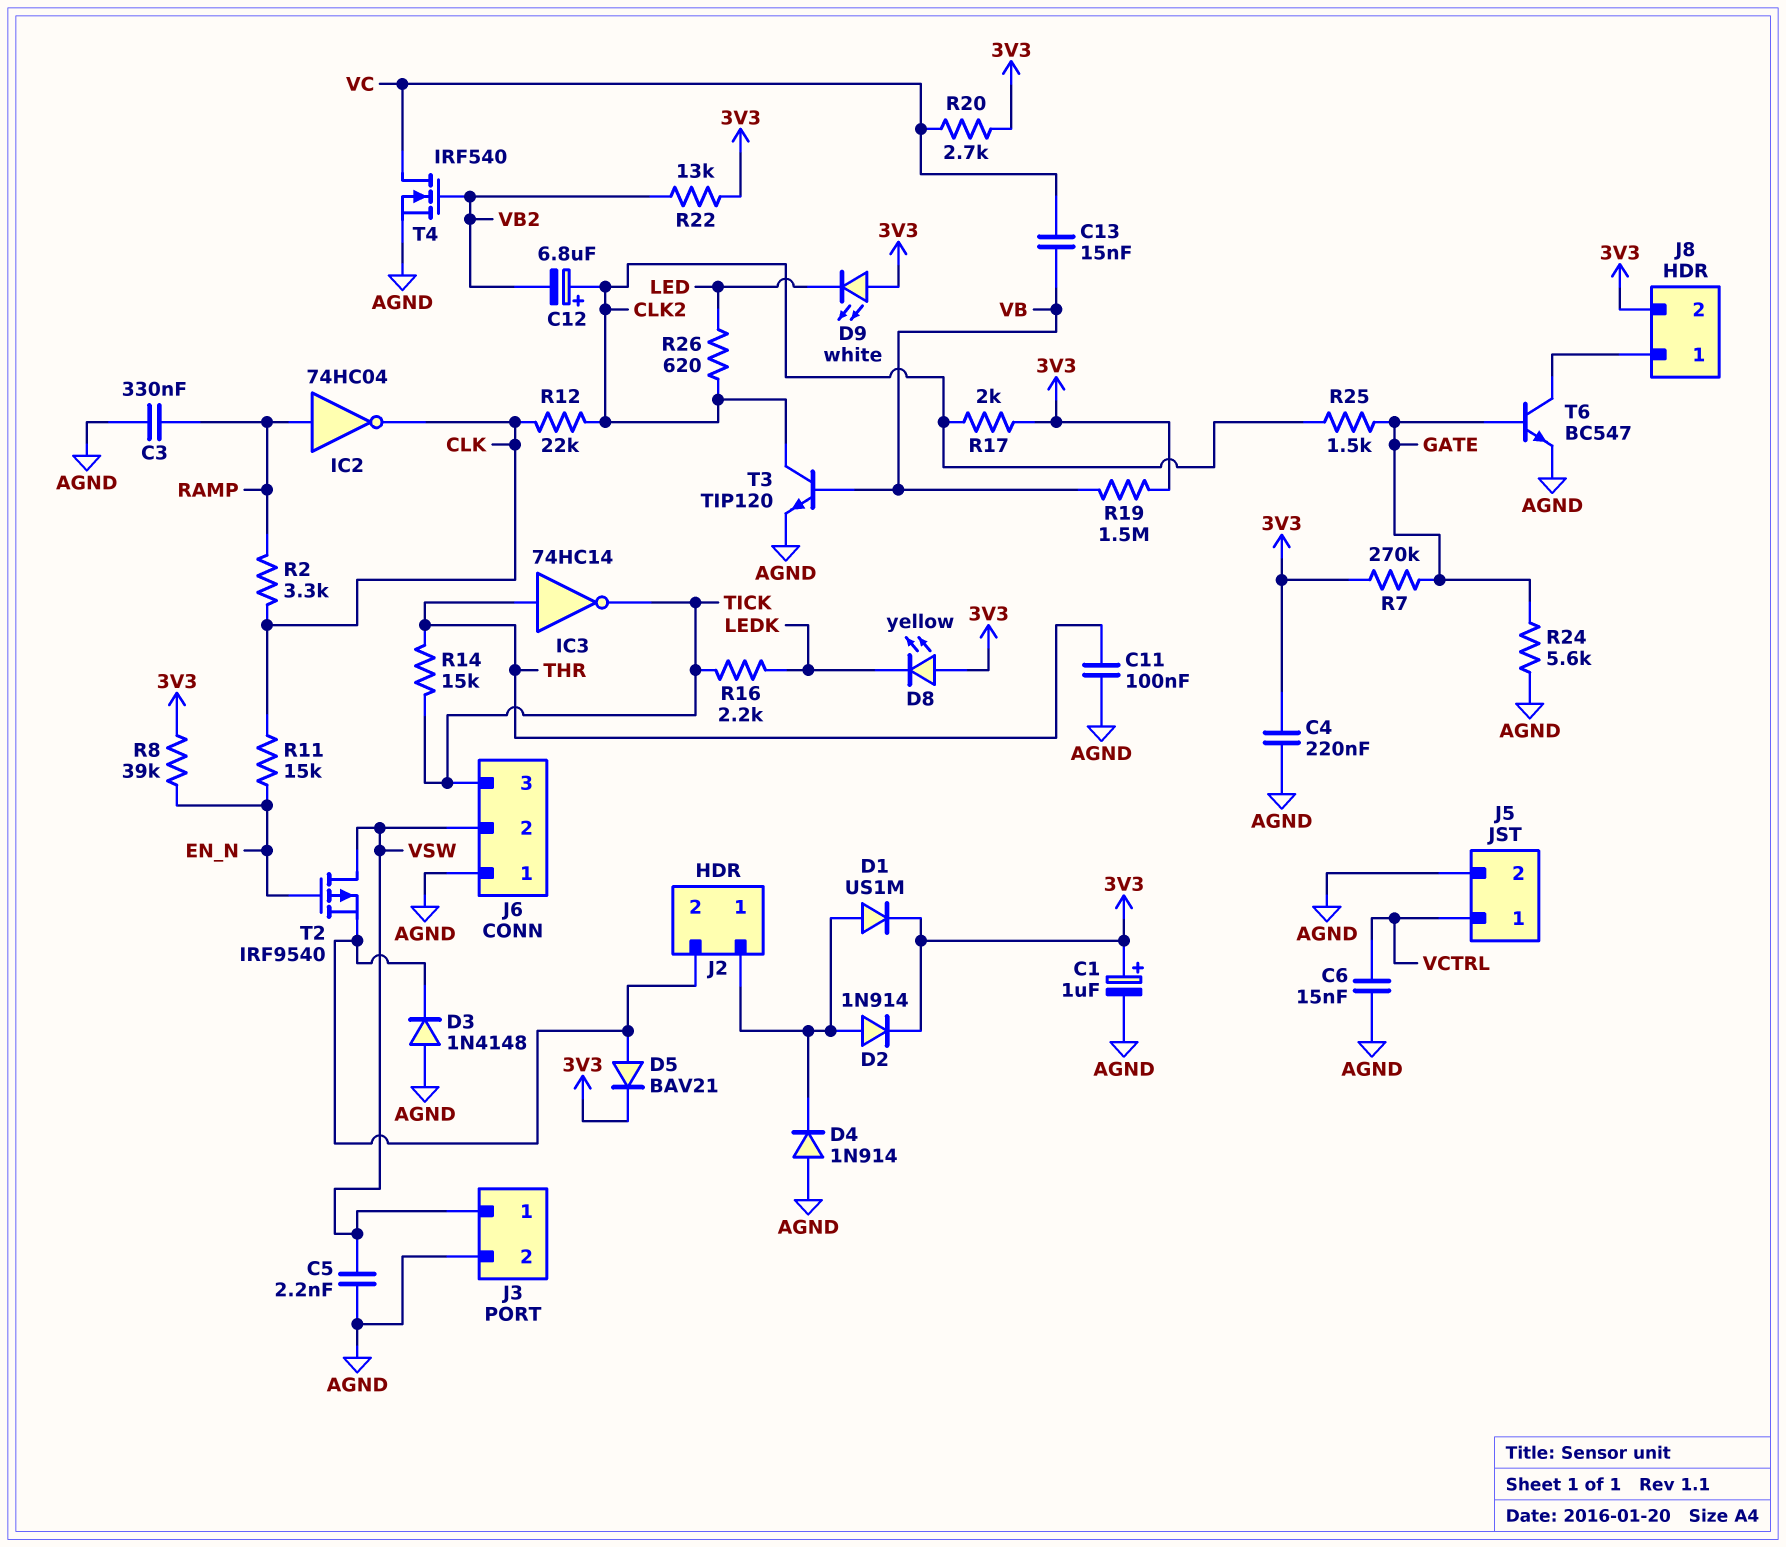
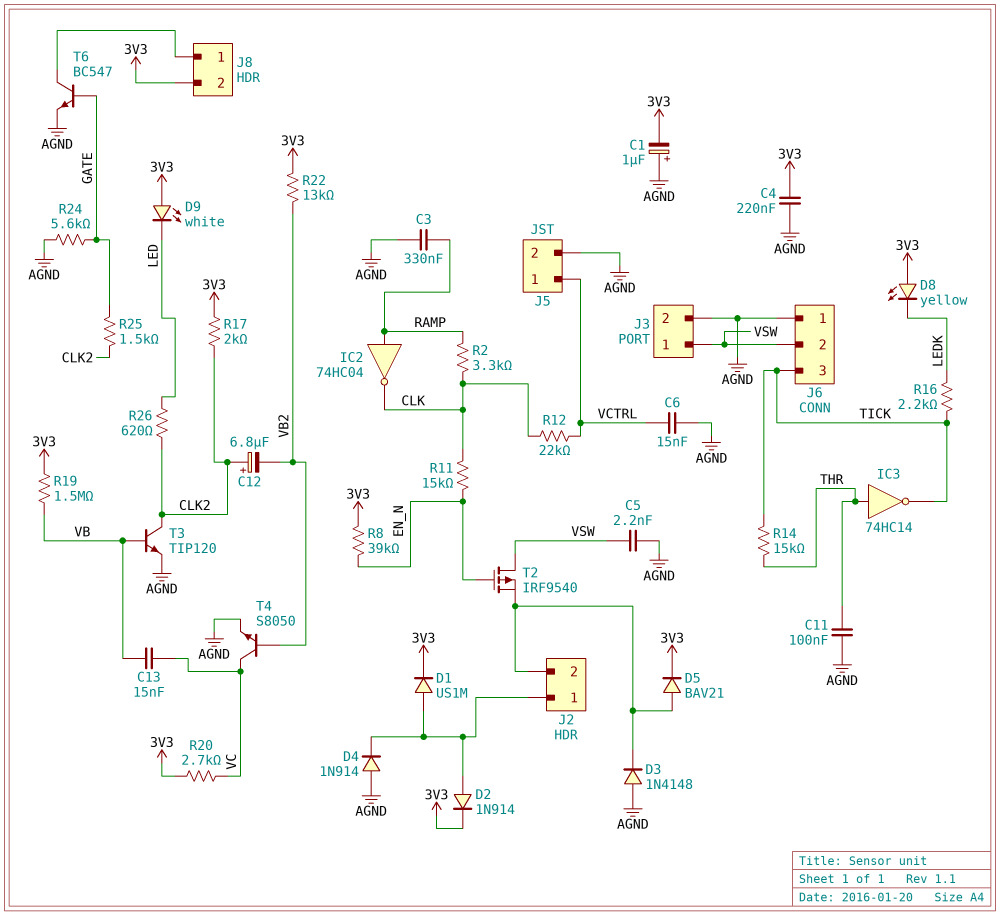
C1: 1uF (plus 3V3, minus AGND) -> 1uF (plus AGND, minus 3V3)
R7: 270k (3V3, GATE) -> none
R12: 22k (CLK, CLK2) -> 22k (CLK, VCTRL)
T4: NMOS IRF540 (G VB2, D VC, S AGND) -> NPN S8050 (B VB2, C VC, E AGND)

